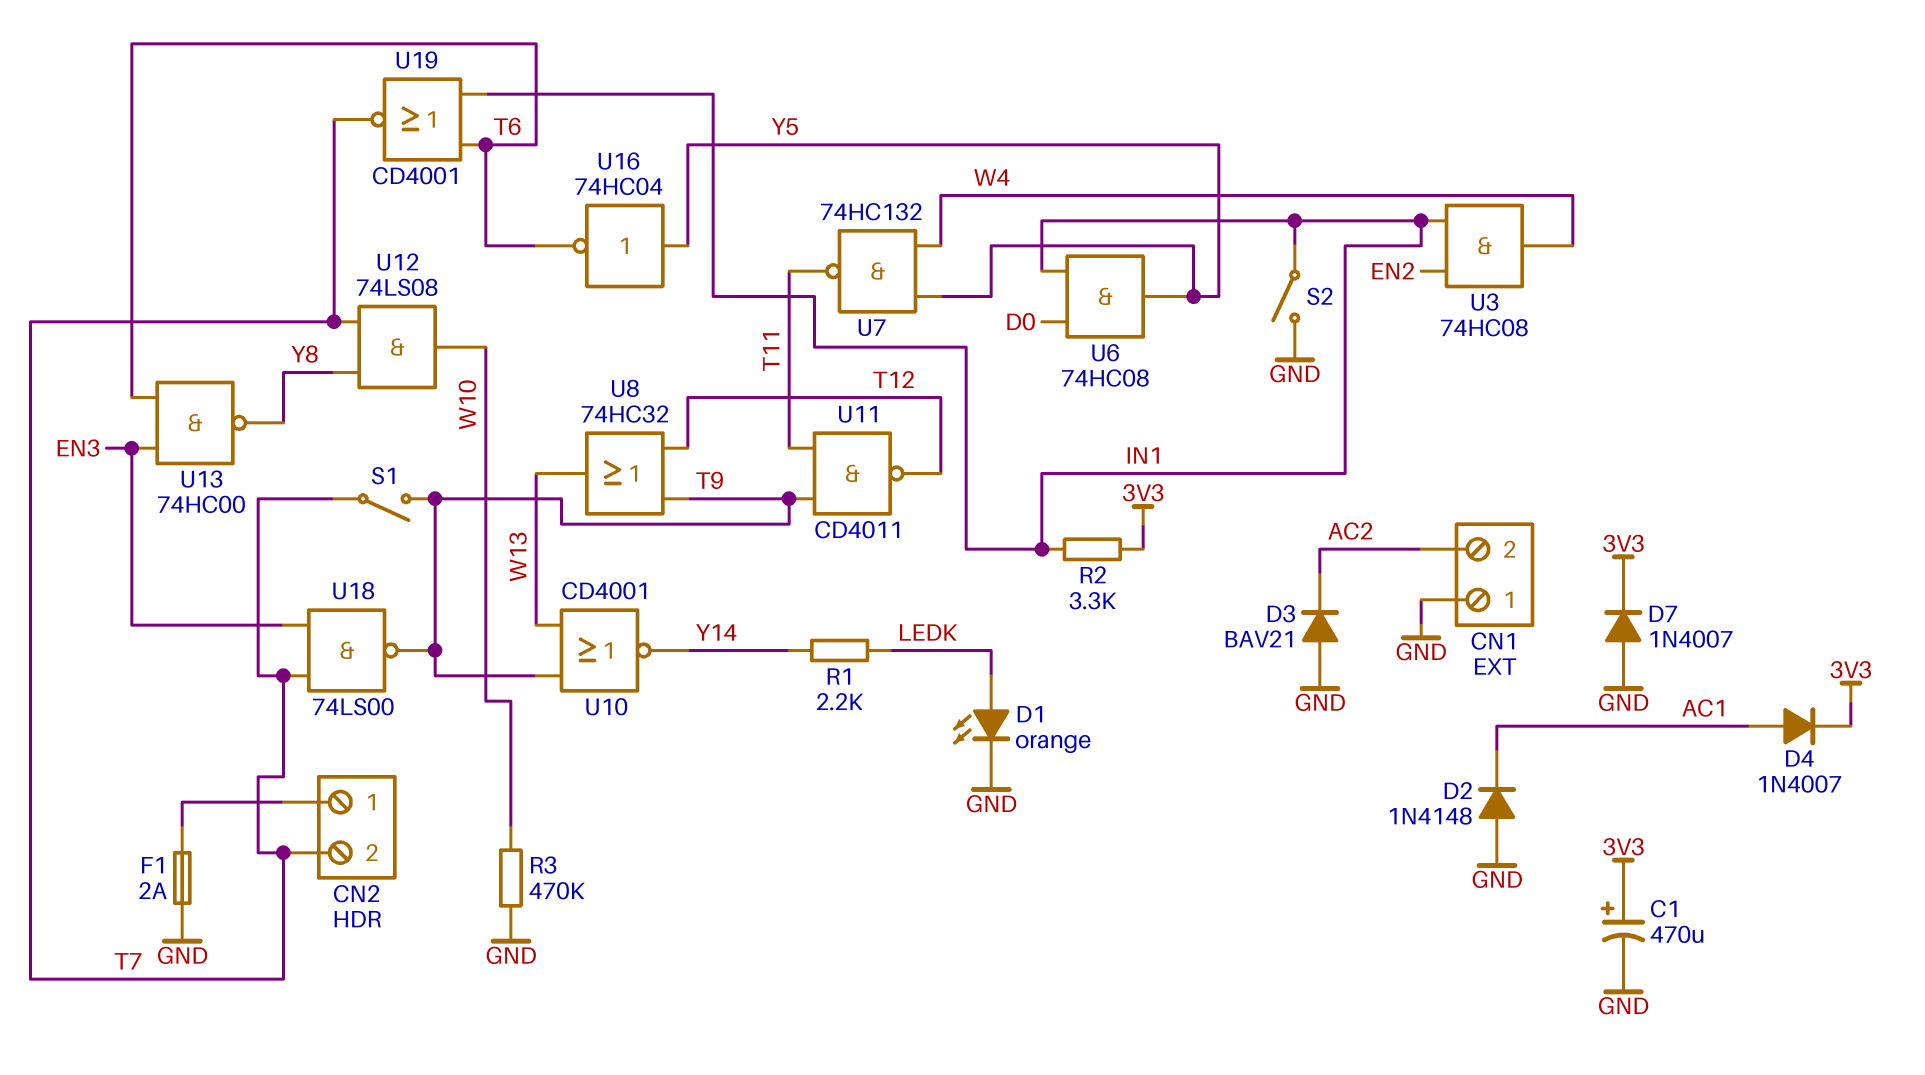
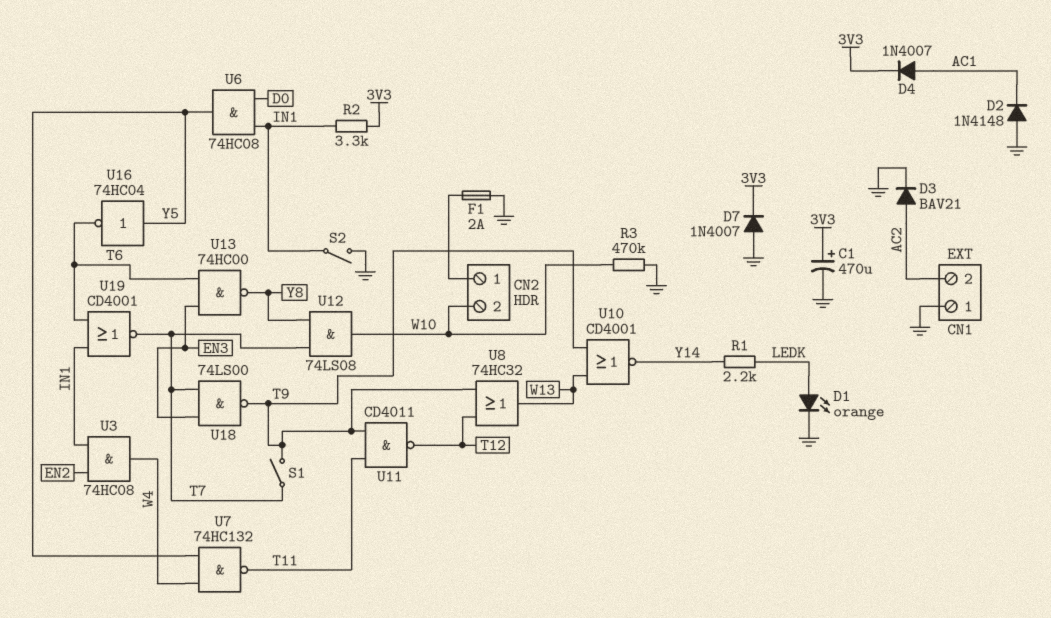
CN2 pin 2: T7 -> W10
D3: diode BAV21 (A GND, K AC2) -> diode BAV21 (A AC2, K GND)

